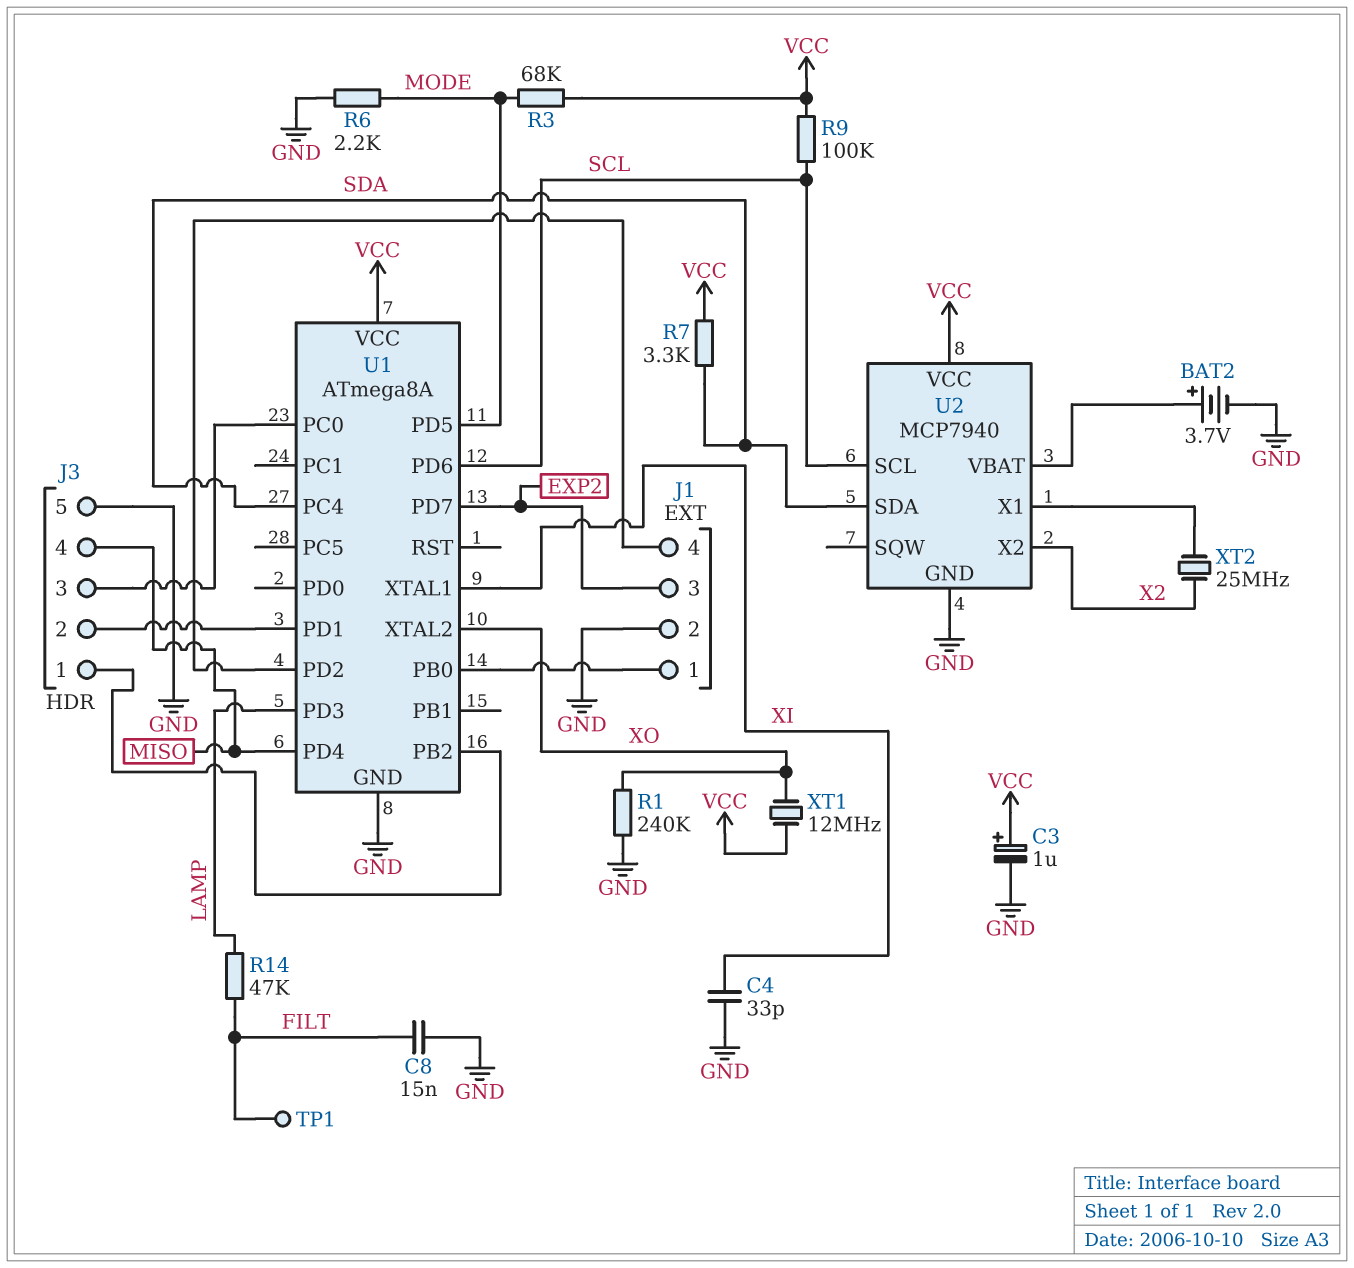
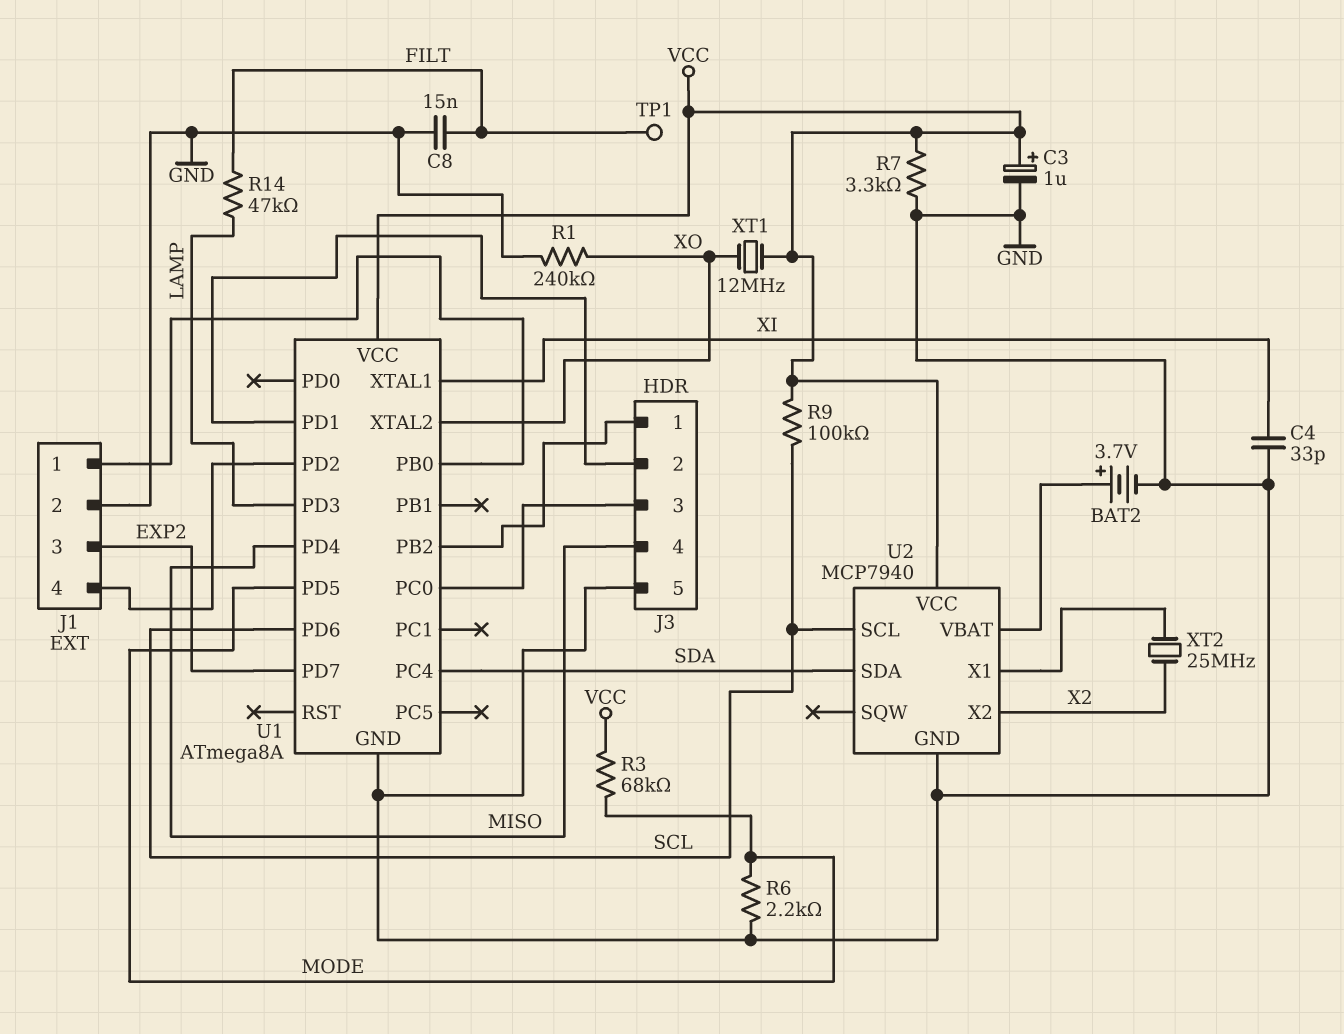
R7: 3.3k (SDA, VCC) -> 3.3k (GND, VCC)

